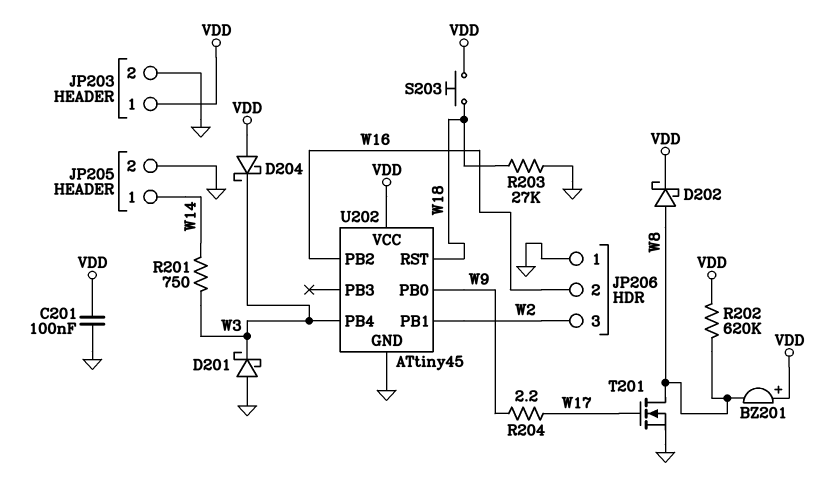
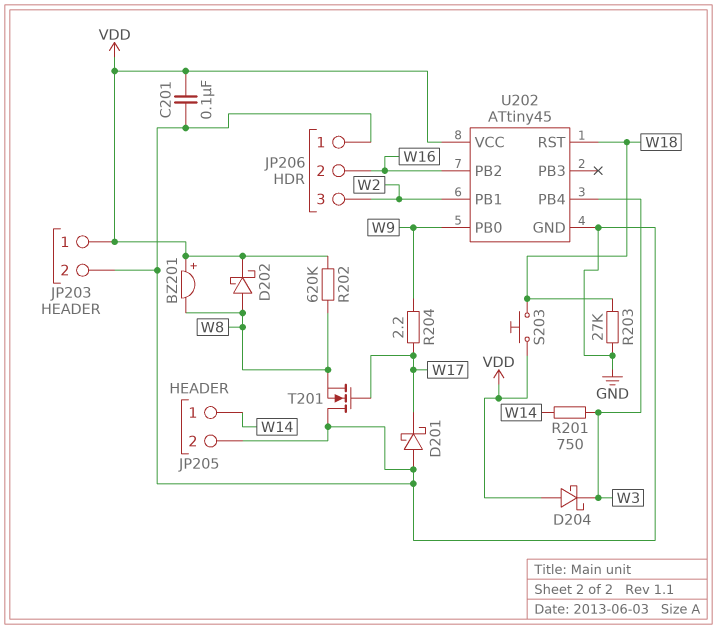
D201: schottky (A GND, K W3) -> schottky (A GND, K W17)
T201: NMOS (G W17, D W8, S GND) -> NMOS (G W17, D GND, S W8)

